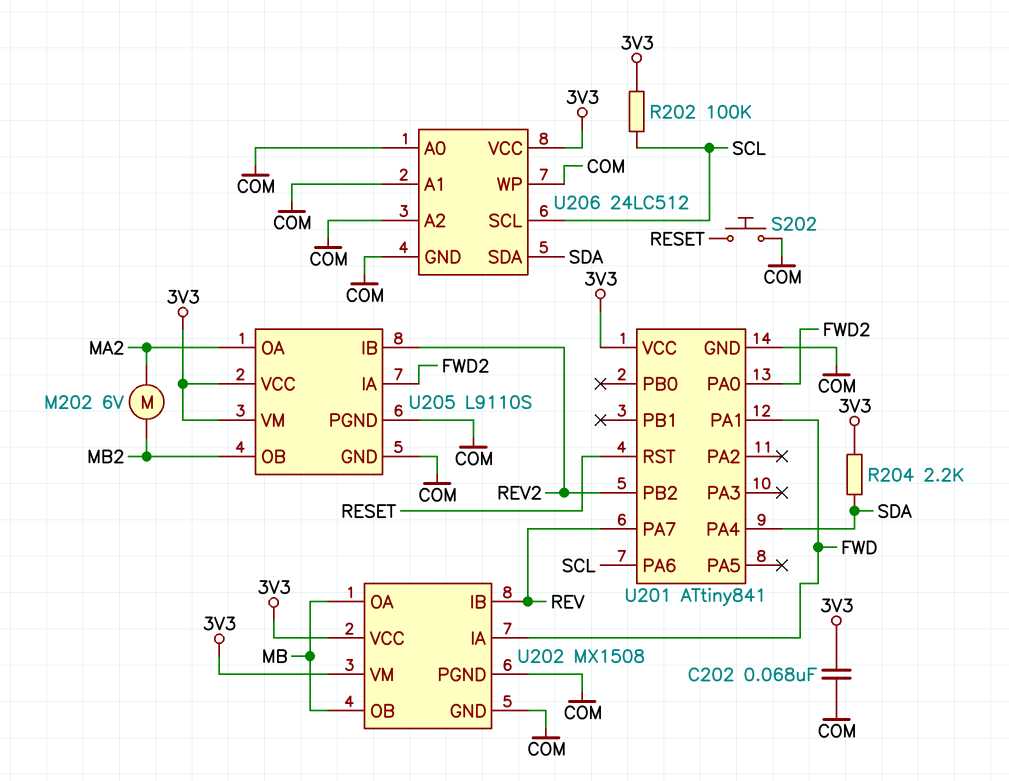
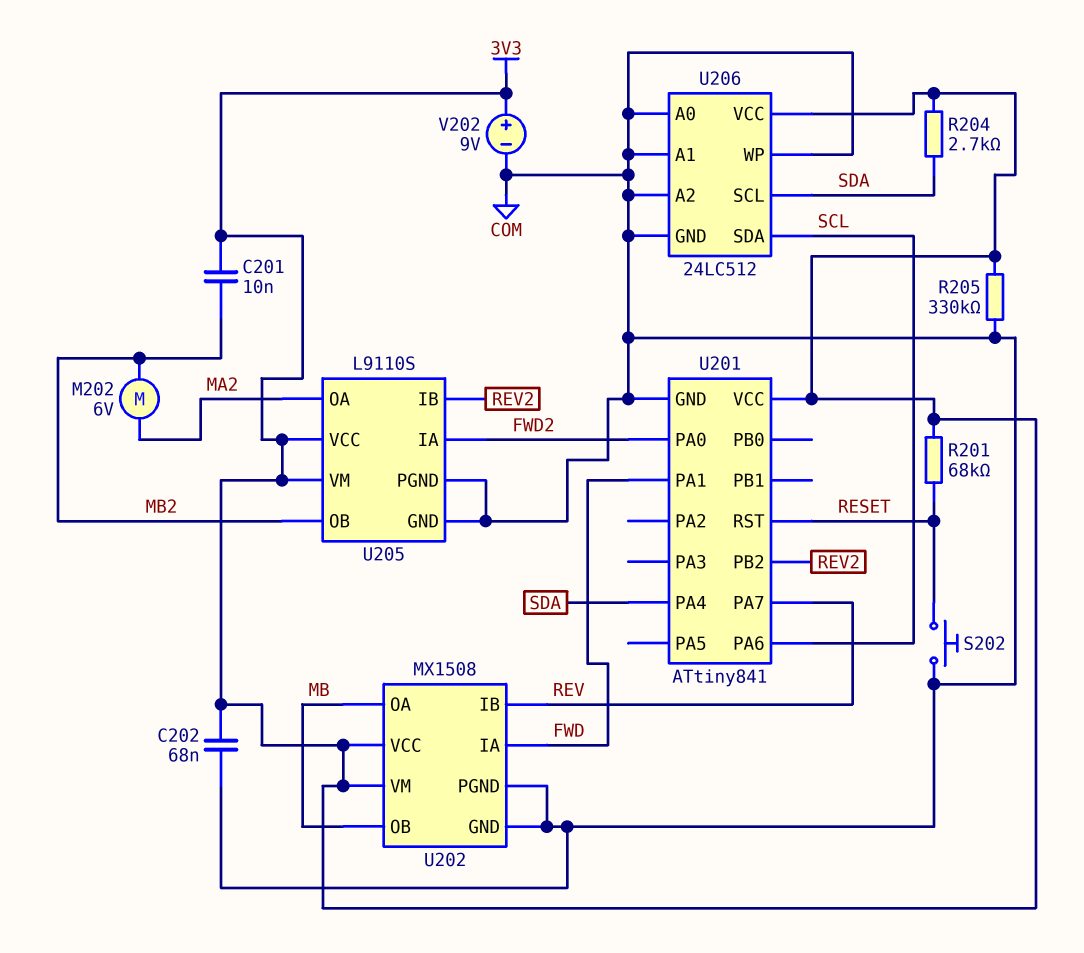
C201: none -> 10nF (3V3, MB2)
R201: none -> 68k (3V3, RESET)
R202: 100k (3V3, SCL) -> none
R204: 2.2k (3V3, SDA) -> 2.7k (3V3, SDA)
R205: none -> 330k (3V3, COM)
U206 pin SCL: SCL -> SDA
U206 pin SDA: SDA -> SCL
V202: none -> 9V (plus 3V3, minus COM)

